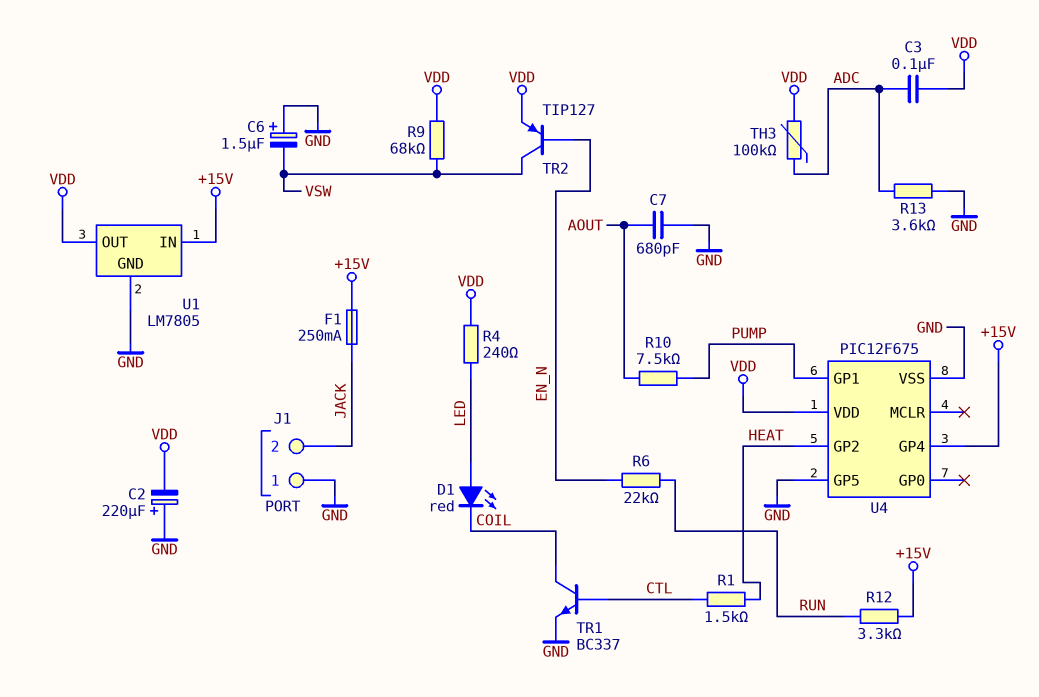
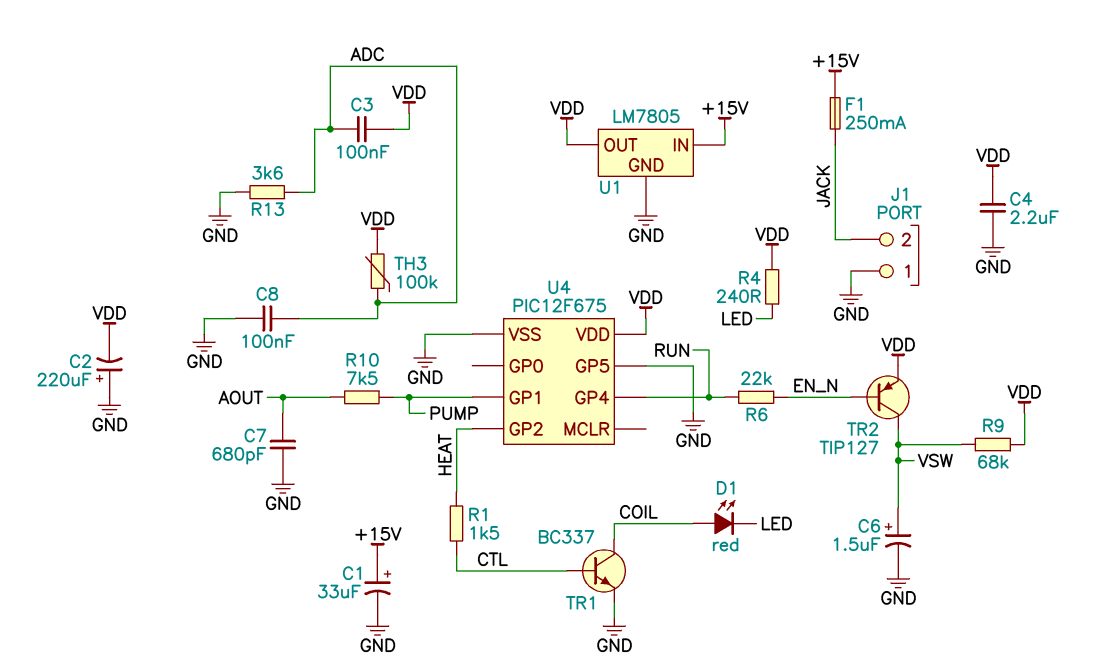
C1: none -> 33uF (plus +15V, minus GND)
C4: none -> 2.2uF (GND, VDD)
C6: 1.5uF (plus GND, minus VSW) -> 1.5uF (plus VSW, minus GND)
C8: none -> 100nF (ADC, GND)
D1: LED red (A LED, K COIL) -> LED red (A COIL, K LED)
R12: 3.3k (+15V, RUN) -> none
U4 pin GP4: +15V -> RUN

